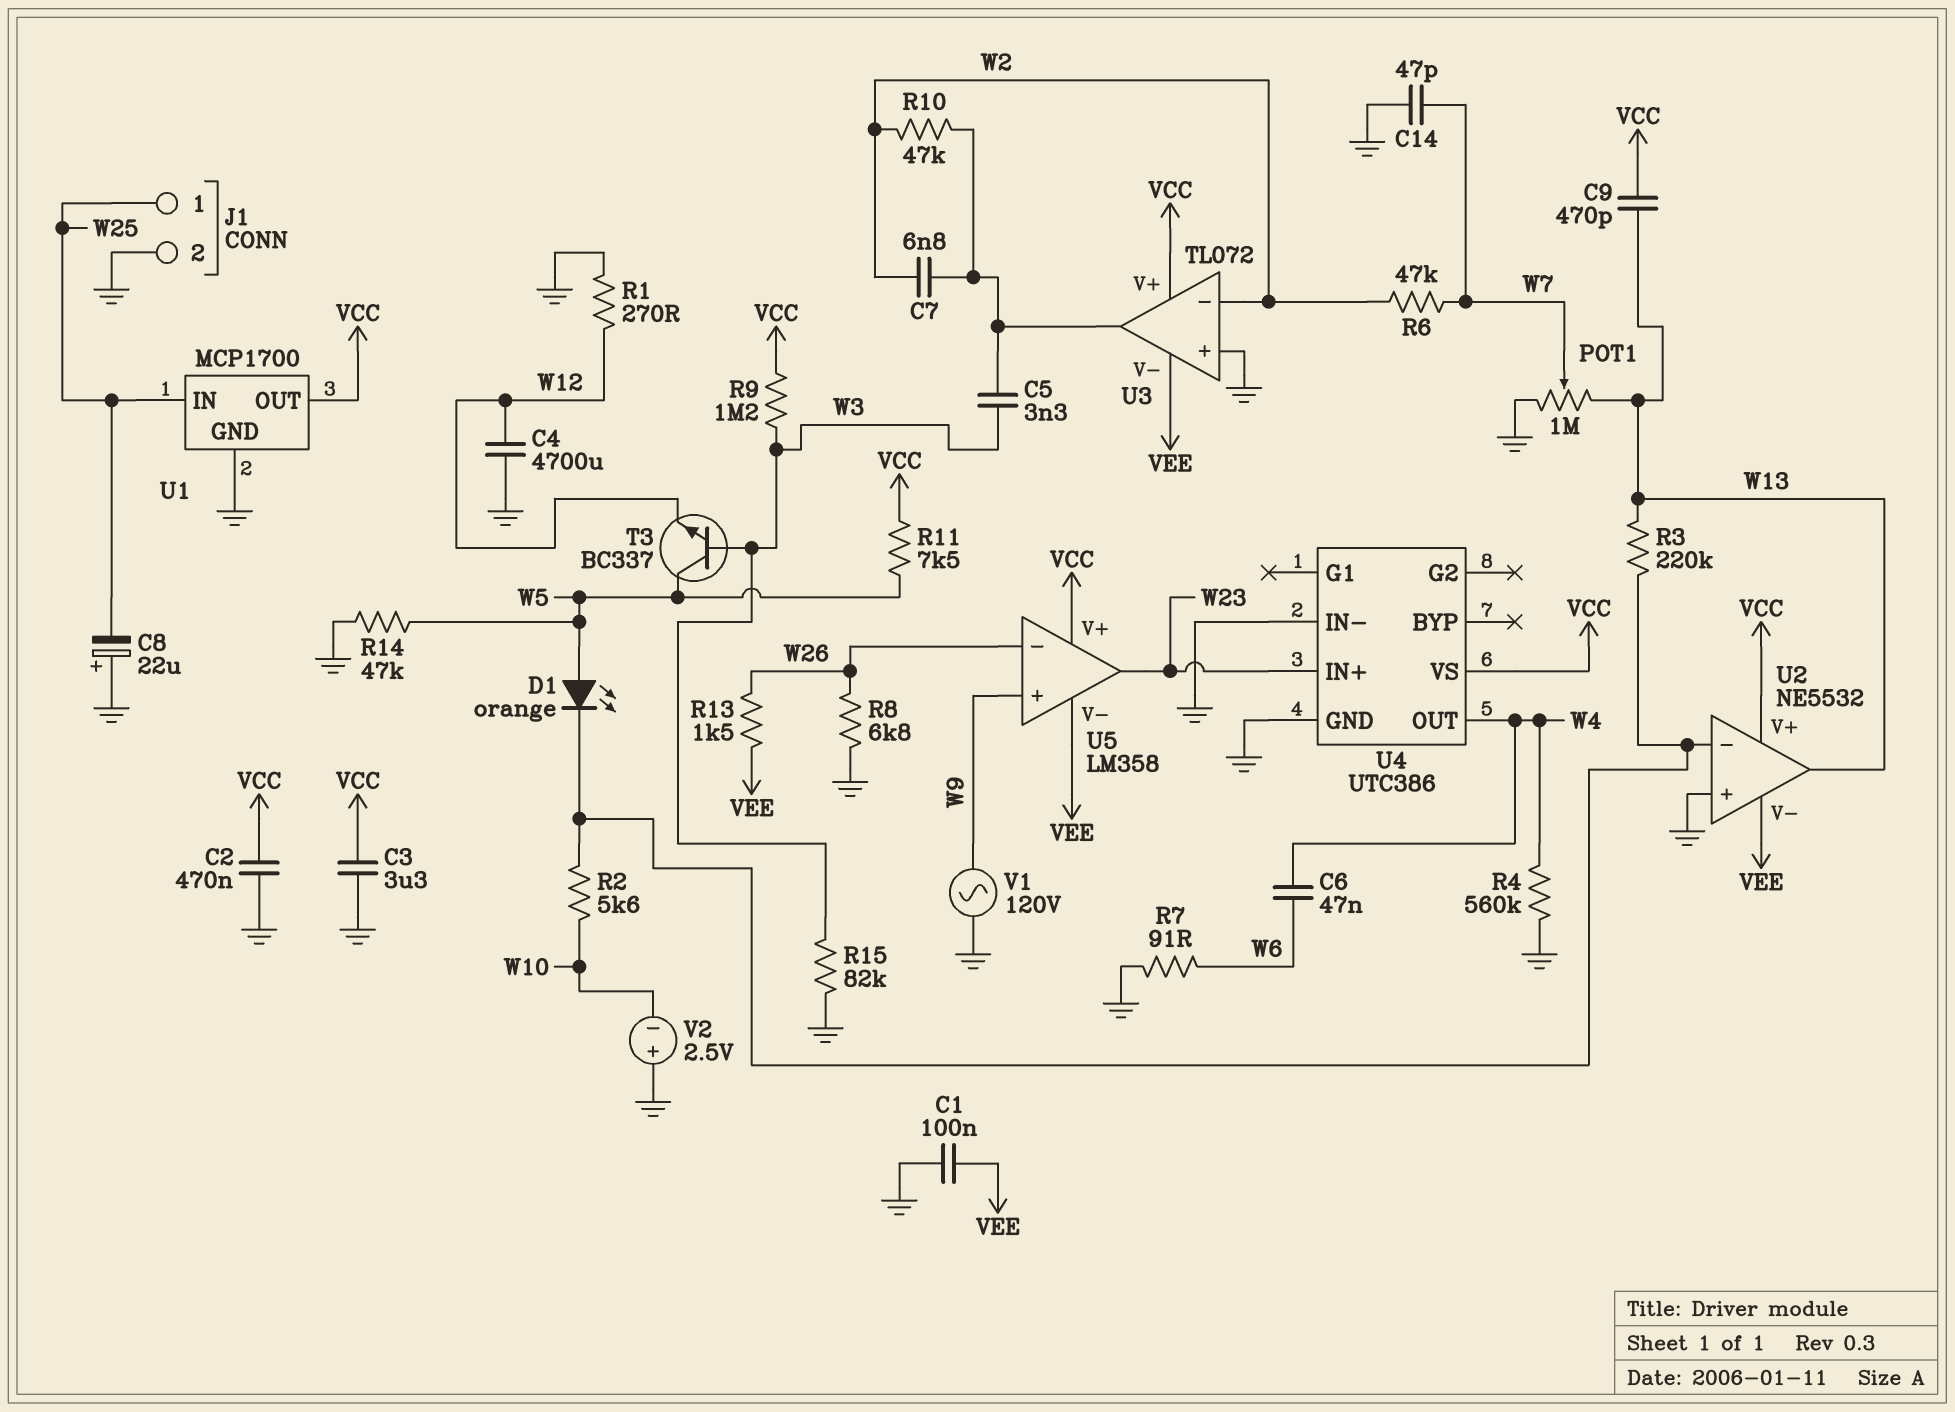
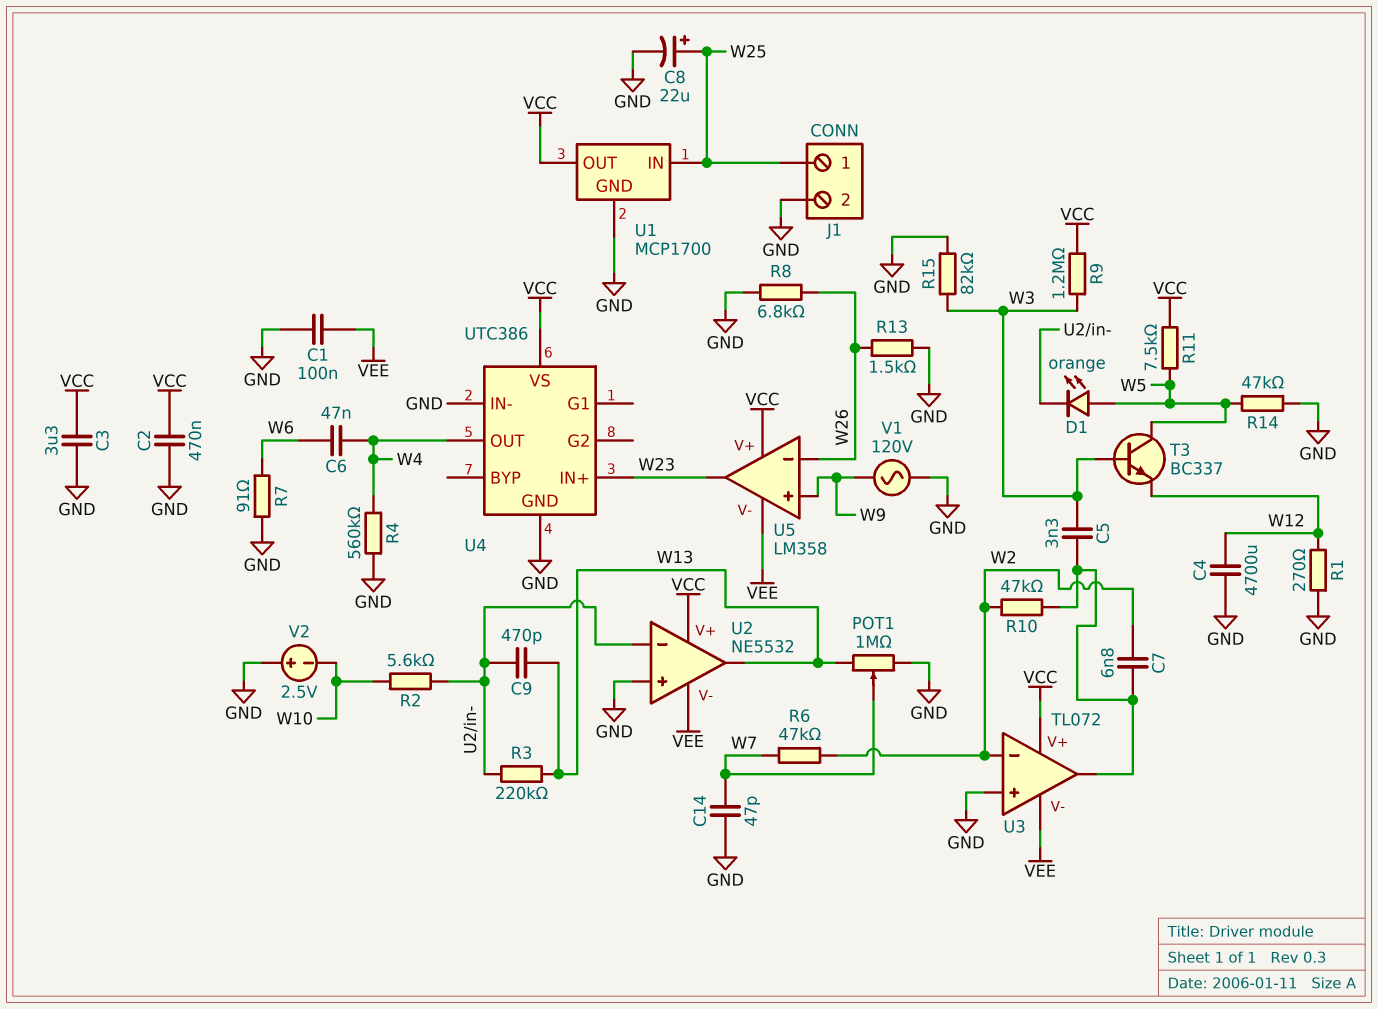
C8: 22uF (plus GND, minus W25) -> 22uF (plus W25, minus GND)
C9: 470pF (VCC, W13) -> 470pF (U2/in-, W13)
R13: 1.5k (VEE, W26) -> 1.5k (GND, W26)

